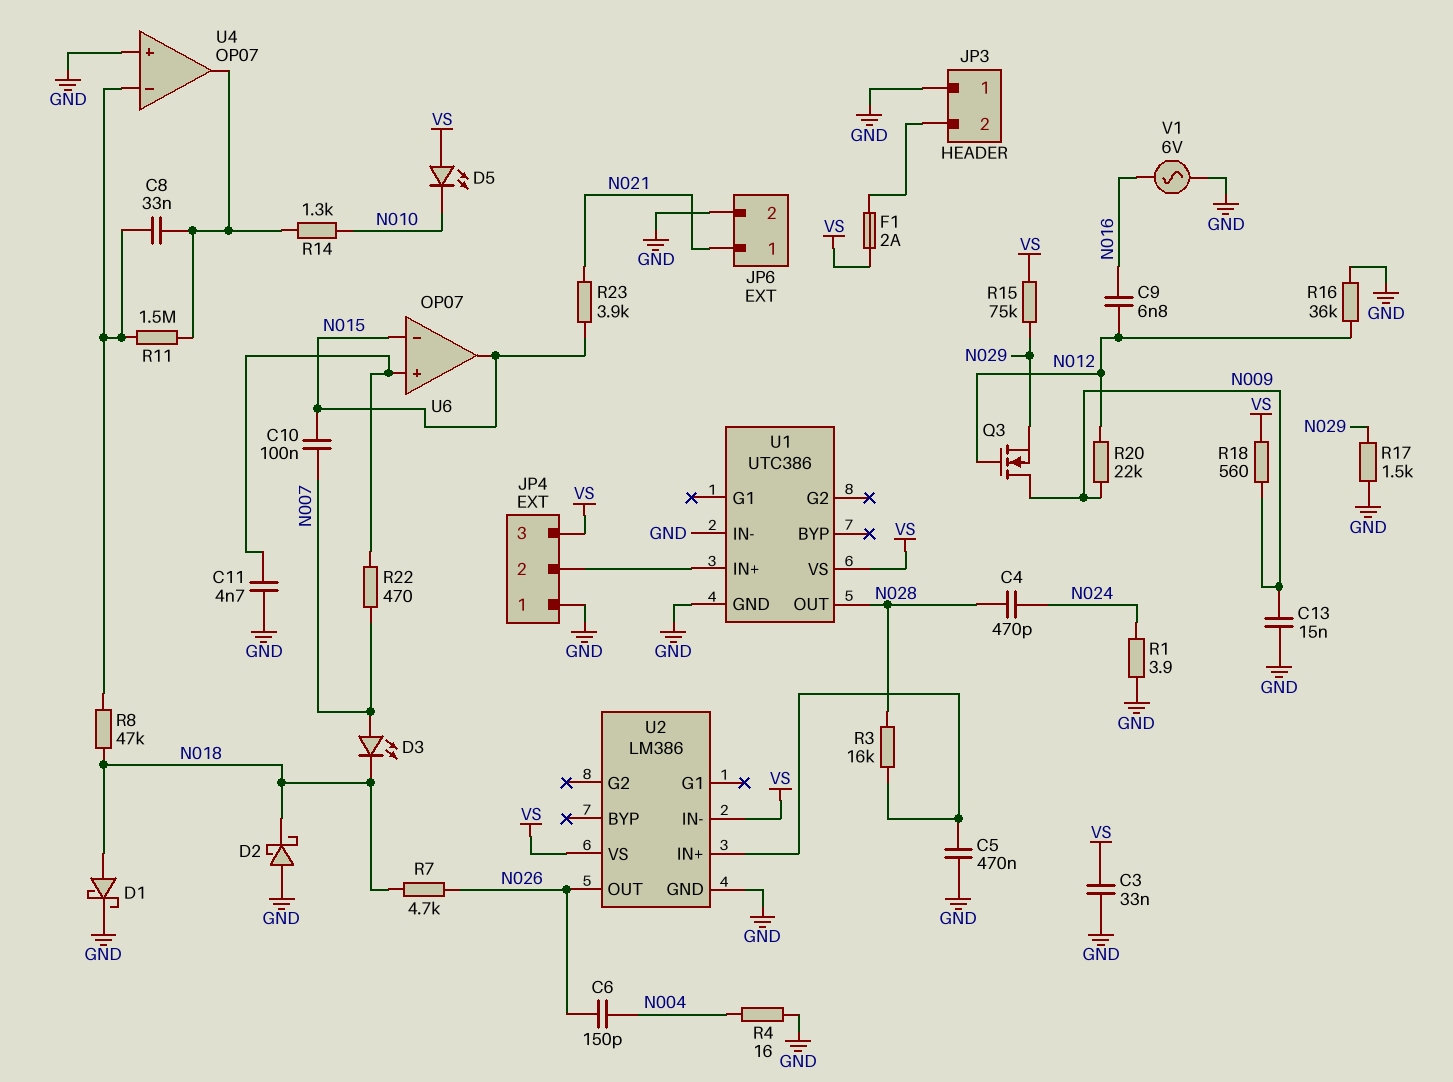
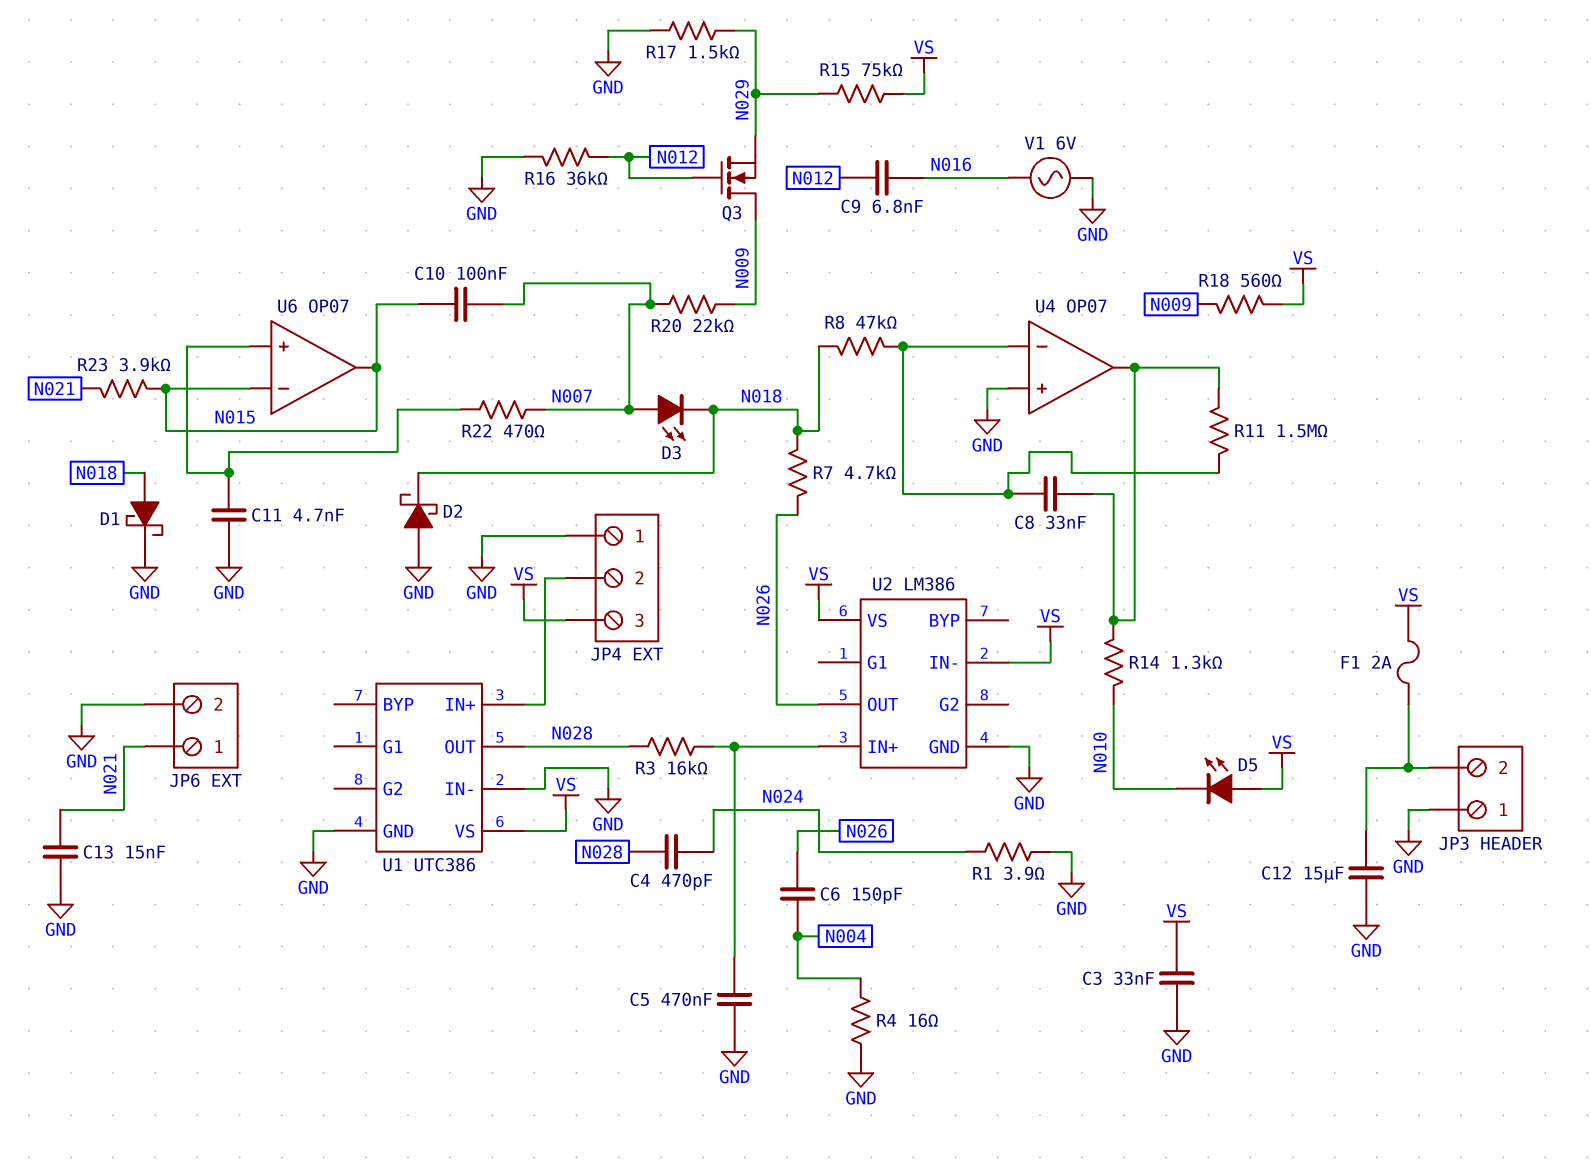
C12: none -> 15uF (GND, JP3/2)
C13: 15nF (GND, N009) -> 15nF (GND, N021)
R20: 22k (N009, N012) -> 22k (N007, N009)

